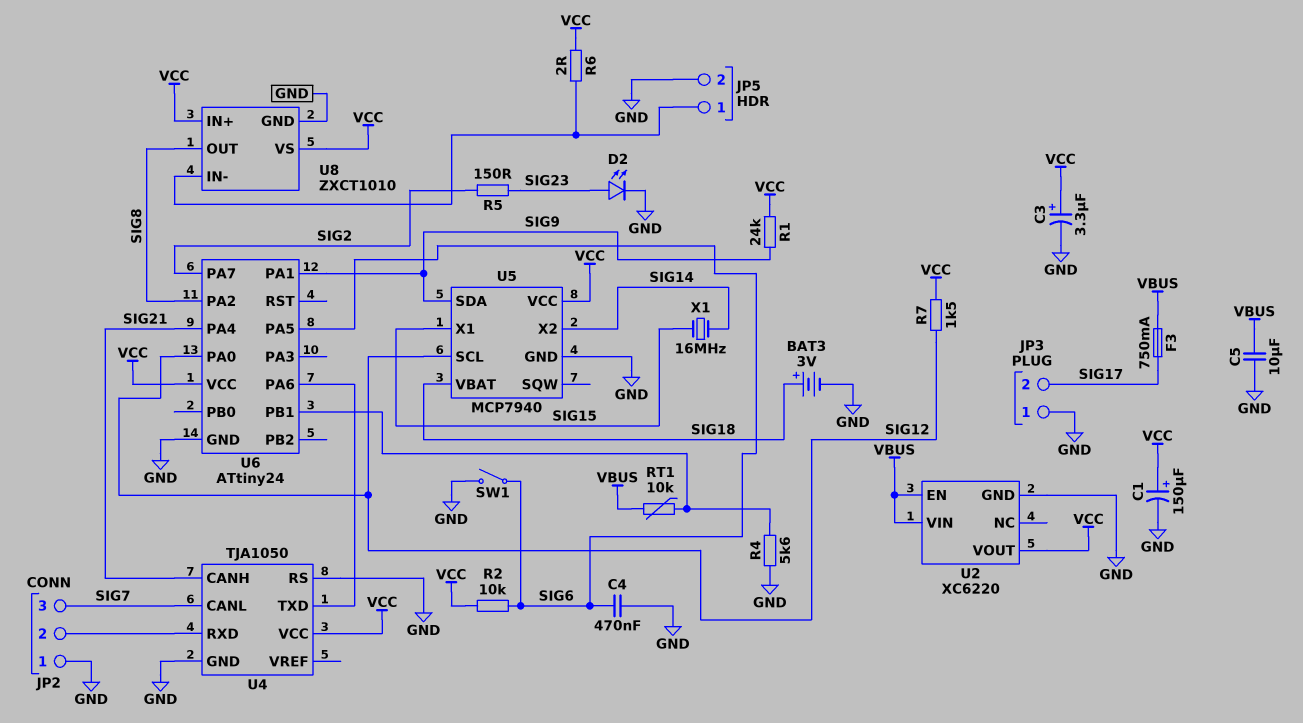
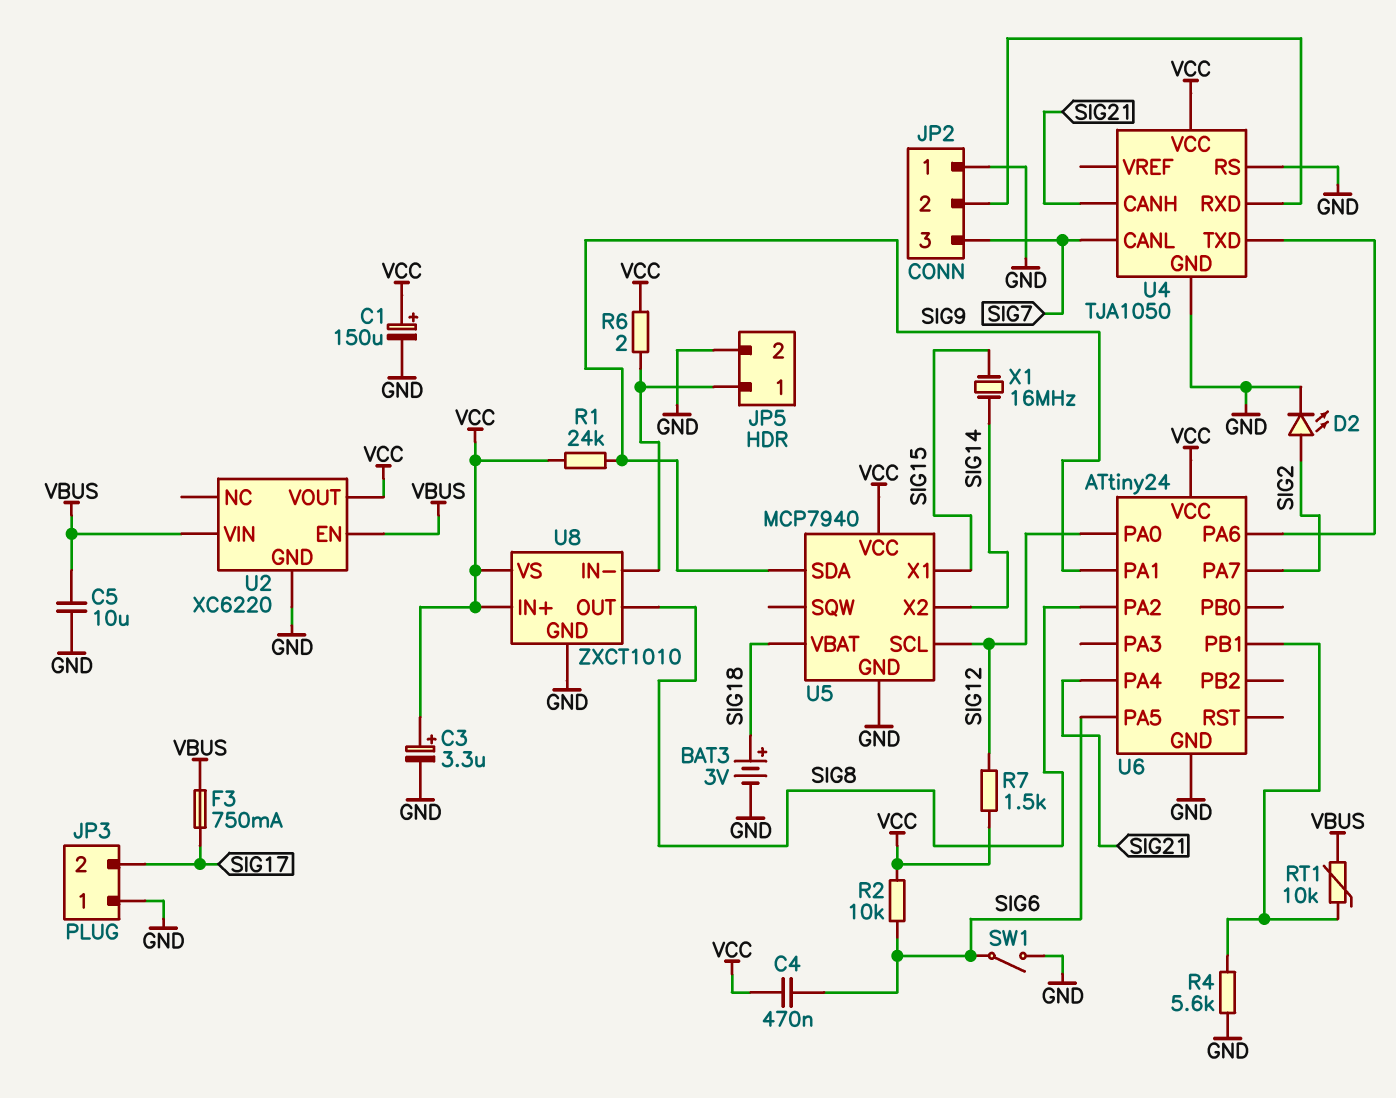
C4: 470nF (GND, SIG6) -> 470nF (SIG6, VCC)
D2: LED (A SIG23, K GND) -> LED (A SIG2, K GND)
R5: 150 (SIG2, SIG23) -> none

